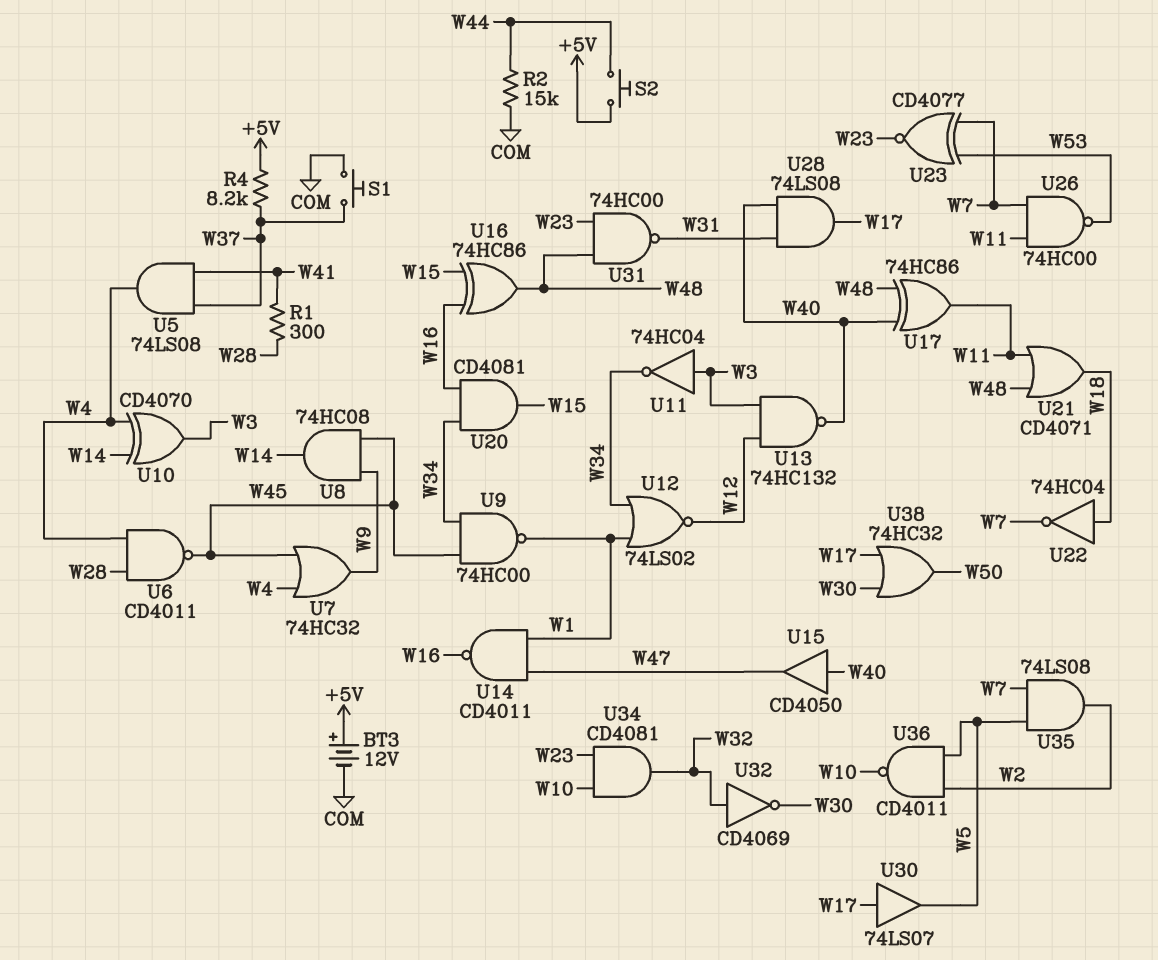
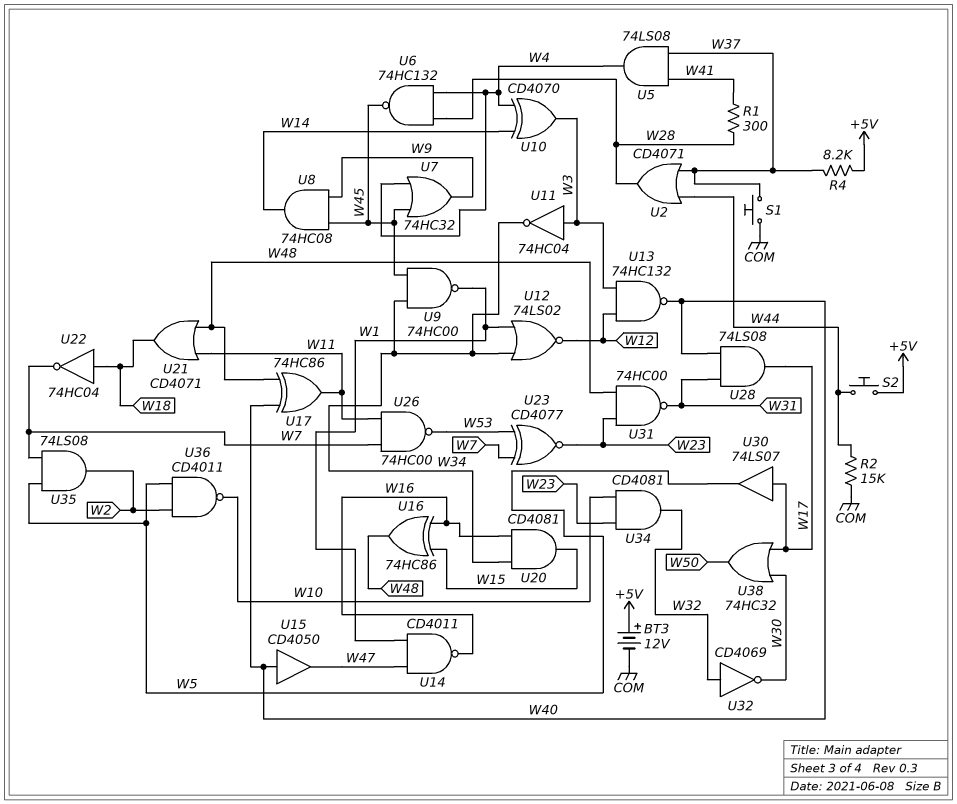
U2: none -> OR CD4071 (in W37, in W44, out W28)
U6: NAND CD4011 (in W4, in W28, out W45) -> NAND 74HC132 (in W4, in W28, out W45)

